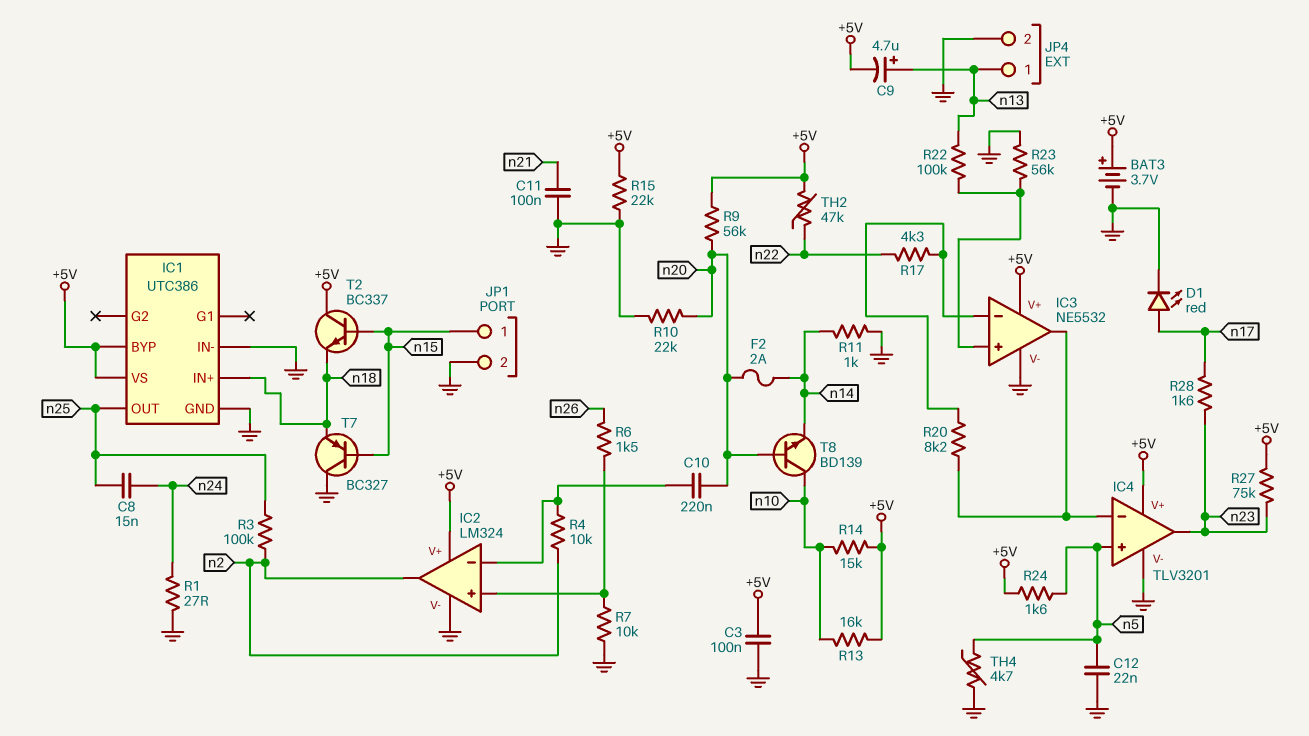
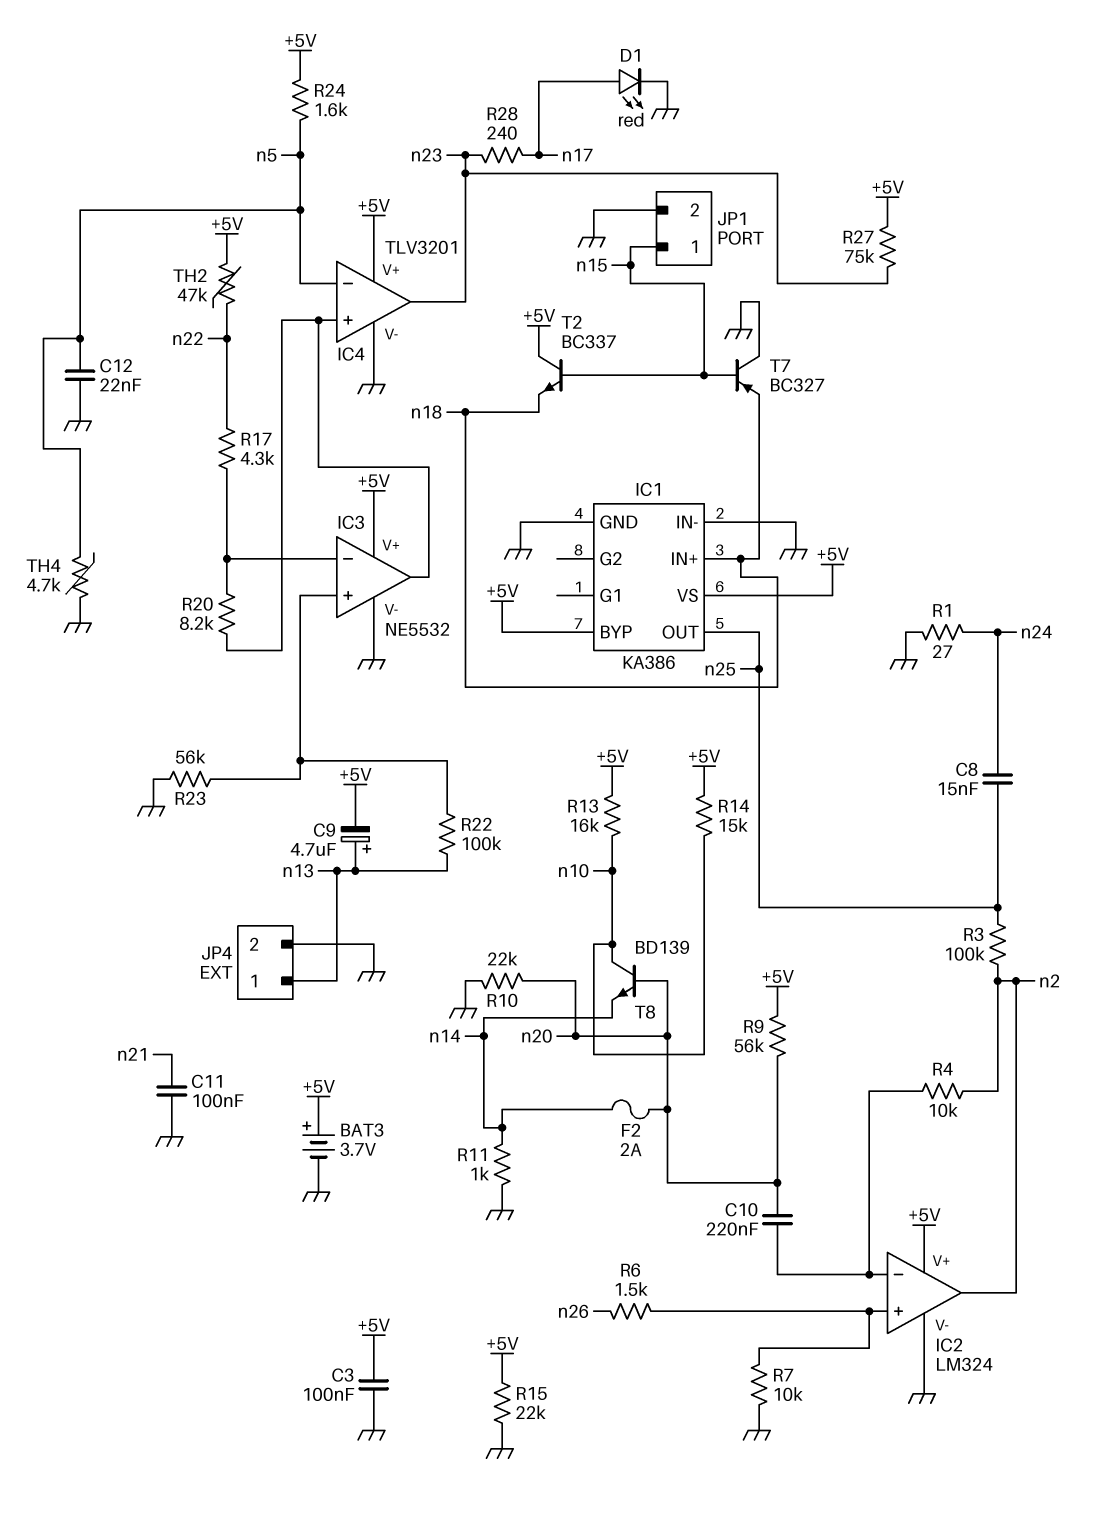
IC1: UTC386 -> KA386
IC4 pin in+: n5 -> IC3/out
IC4 pin in-: IC3/out -> n5
R28: 1.6k (n17, n23) -> 240 (n17, n23)

